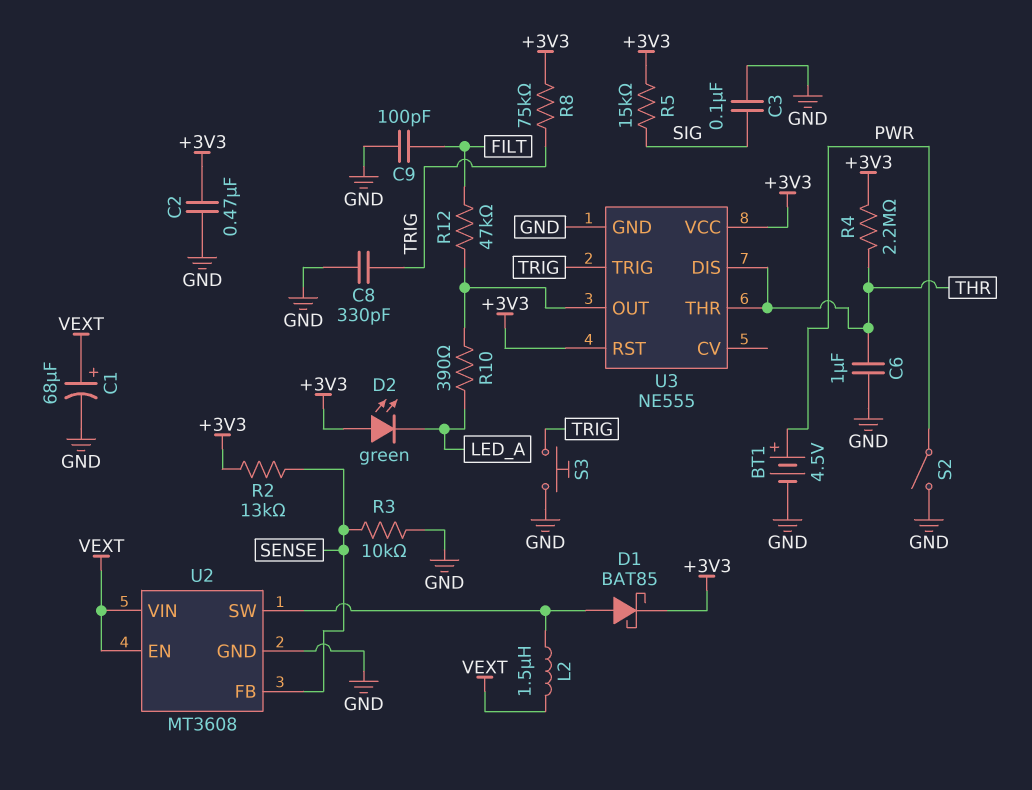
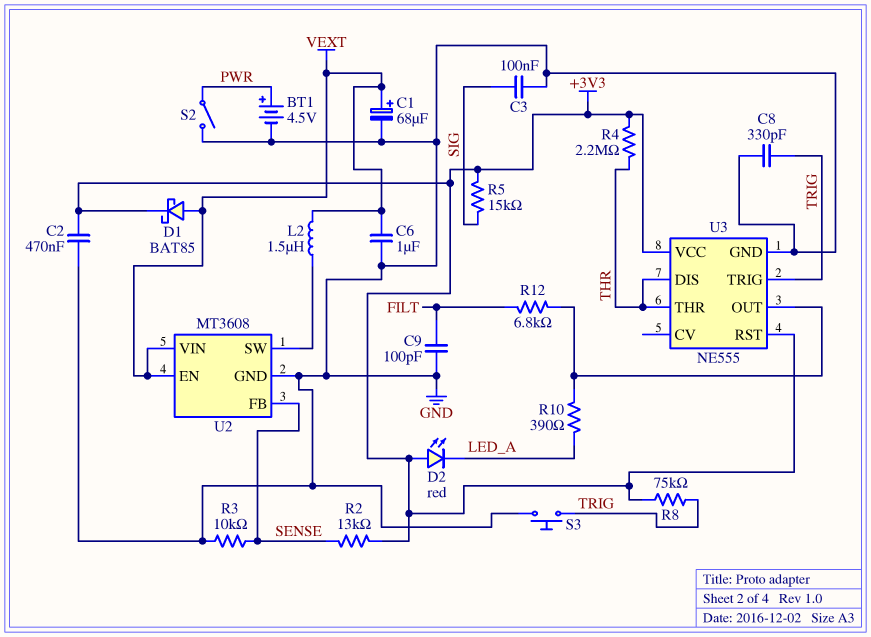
C6: 1uF (GND, THR) -> 1uF (GND, VEXT)
D1: schottky BAT85 (A U2/SW, K +3V3) -> schottky BAT85 (A VEXT, K +3V3)
D2: LED green (A +3V3, K LED_A) -> LED red (A +3V3, K LED_A)
R12: 47k (FILT, U3/OUT) -> 6.8k (FILT, U3/OUT)

